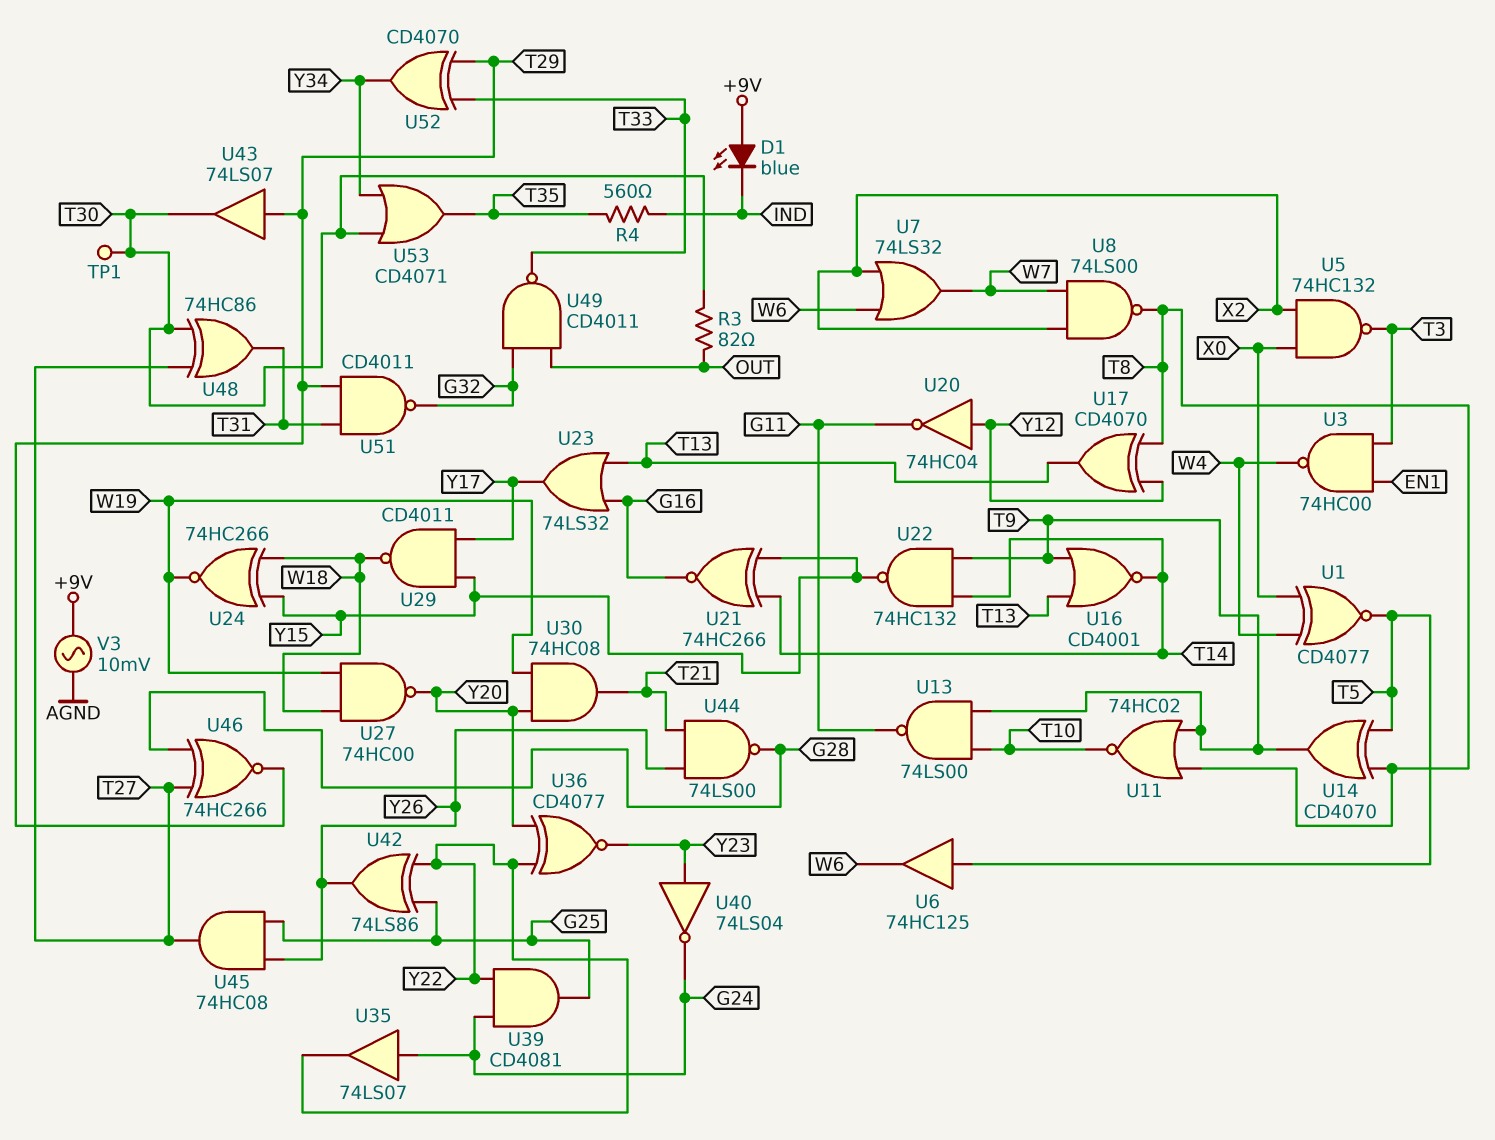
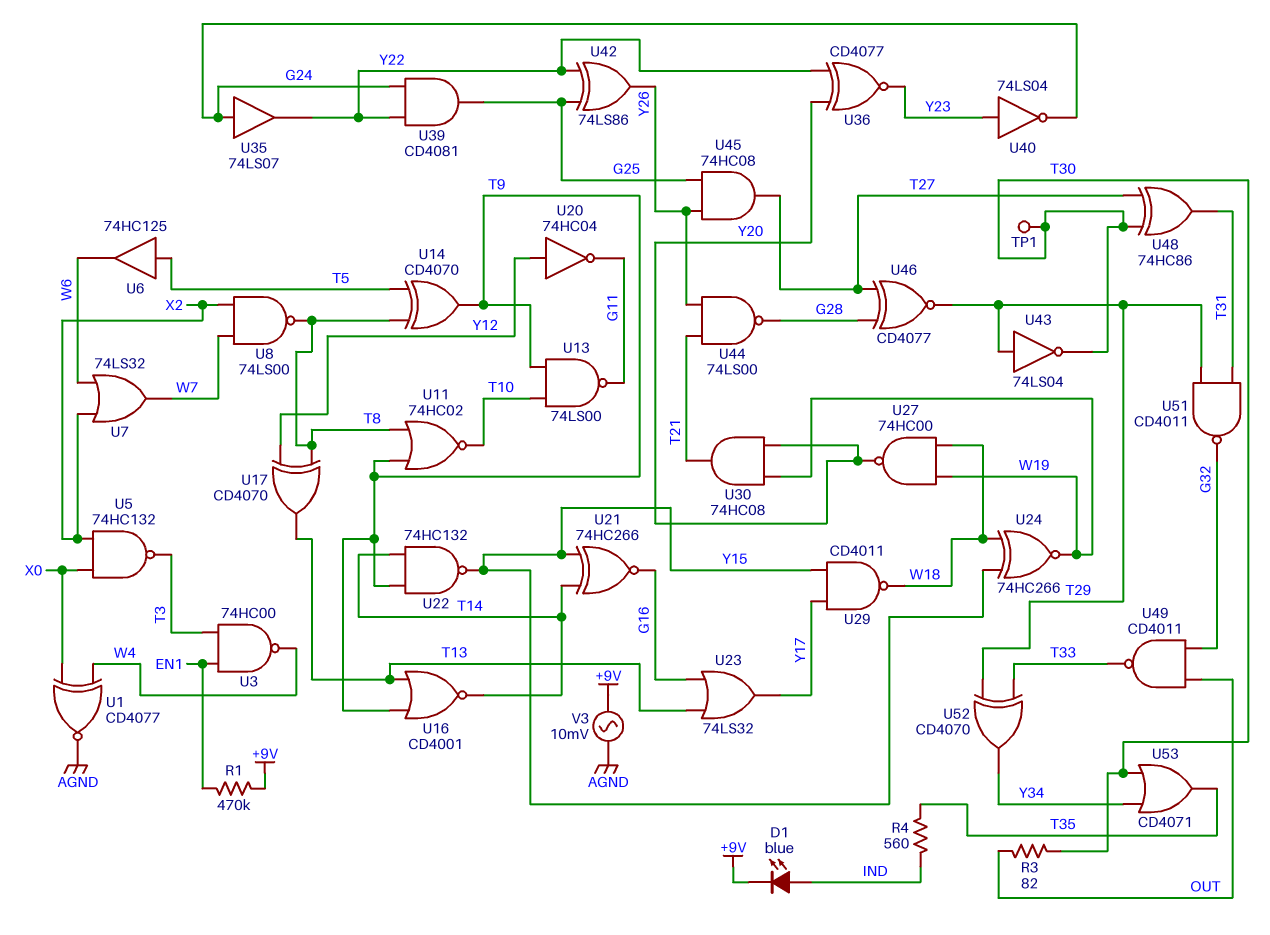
D1: LED blue (A +9V, K IND) -> LED blue (A IND, K +9V)
R1: none -> 470k (+9V, EN1)
U1: XNOR CD4077 (in W4, in X0, out T5) -> XNOR CD4077 (in W4, in X0, out AGND)
U43: buffer 74LS07 (in T29, out T30) -> NOT 74LS04 (in T29, out T30)
U46: XNOR 74HC266 (in G28, in T27, out T29) -> XNOR CD4077 (in G28, in T27, out T29)

